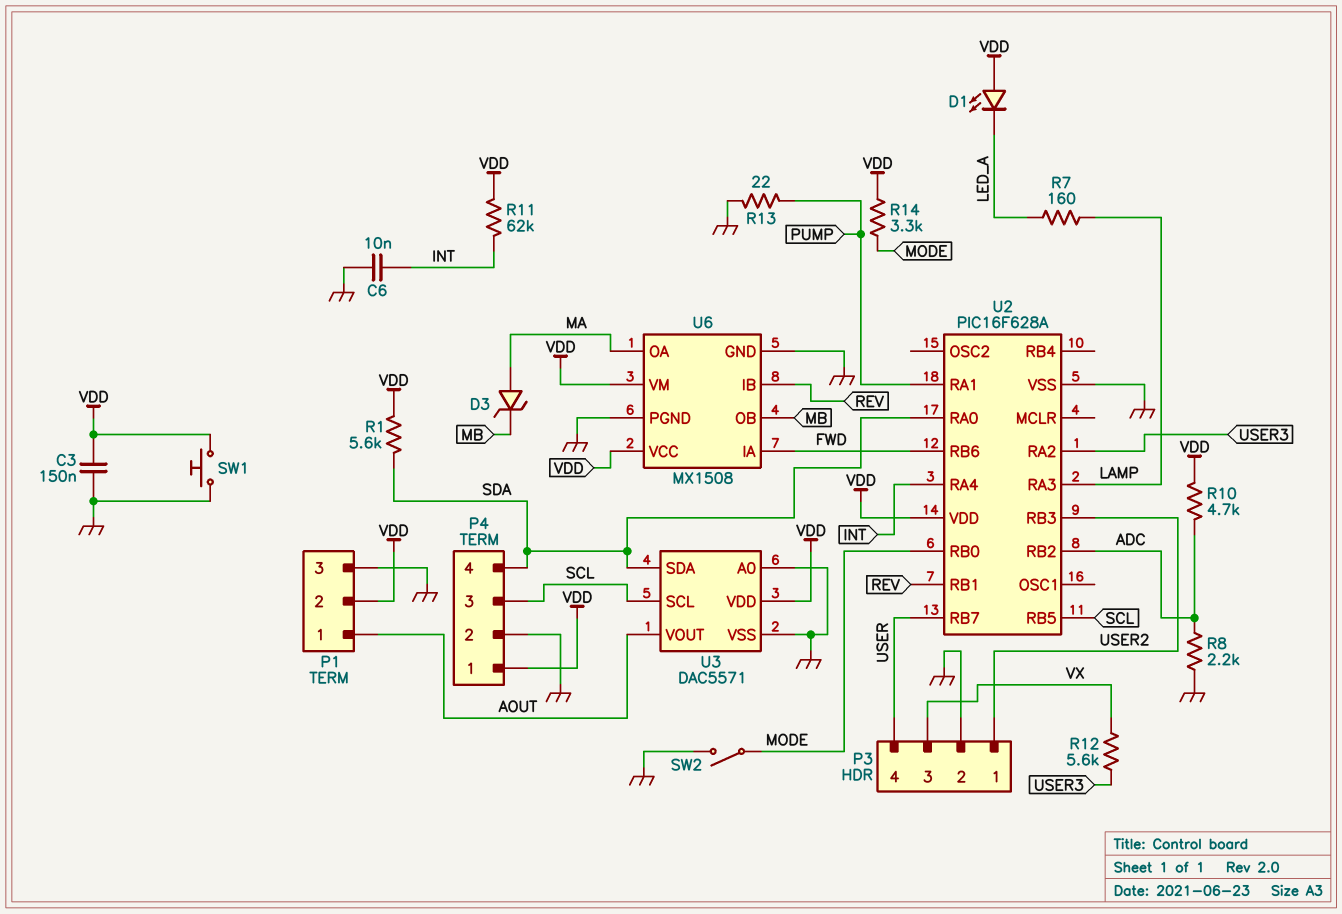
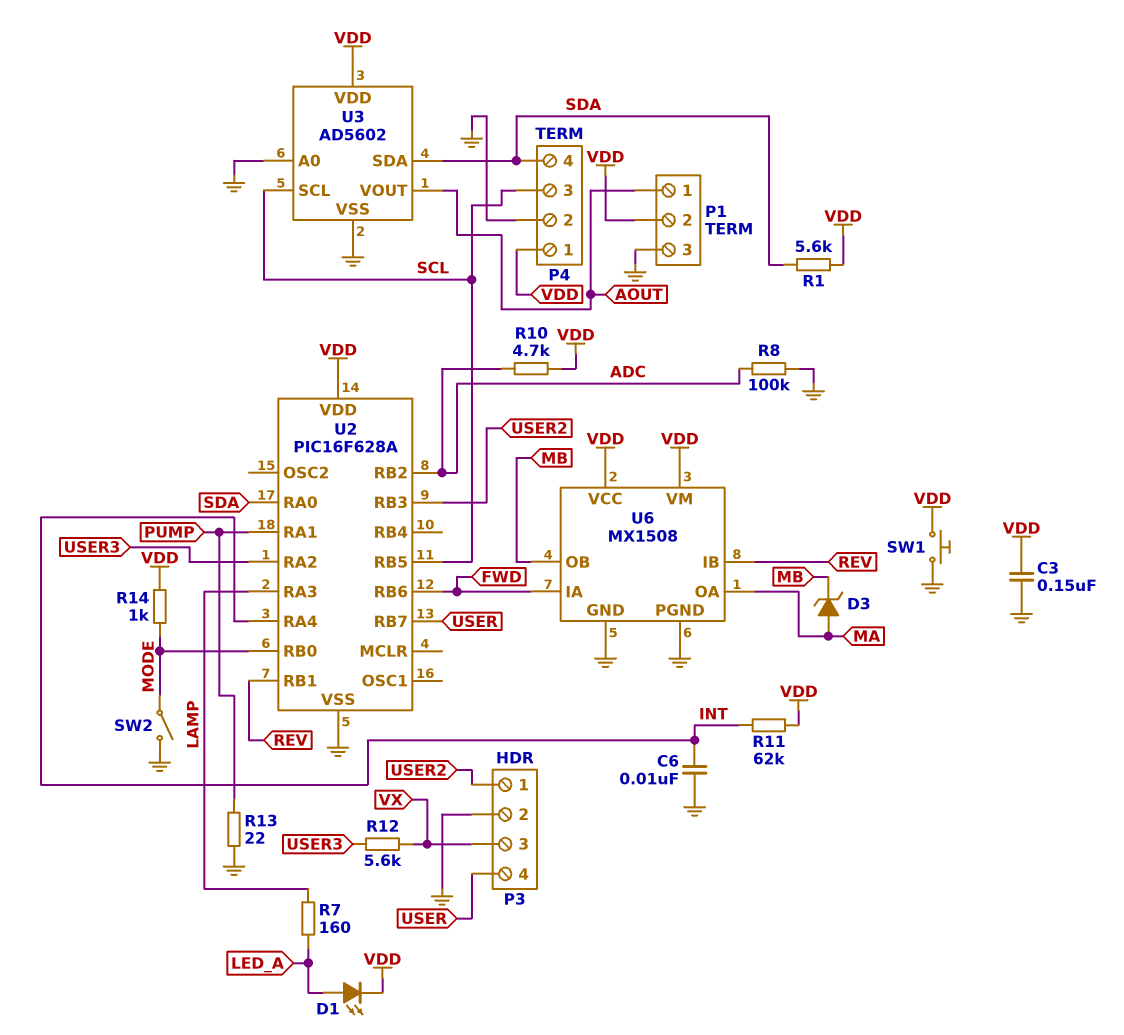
D1: LED (A VDD, K LED_A) -> LED (A LED_A, K VDD)
R8: 2.2k (ADC, GND) -> 100k (ADC, GND)
R14: 3.3k (MODE, VDD) -> 1k (MODE, VDD)
U3: DAC5571 -> AD5602

